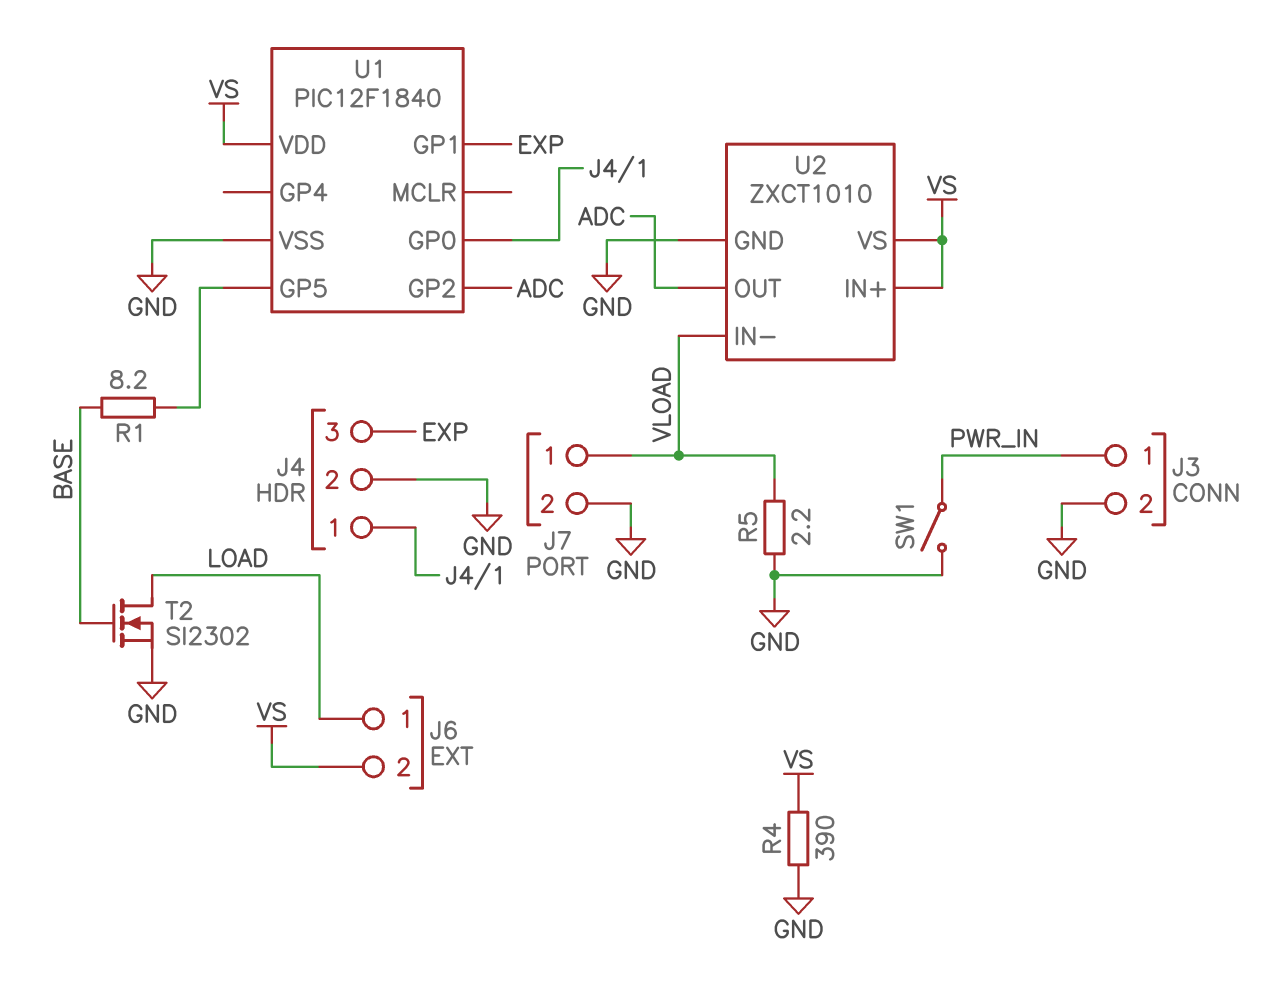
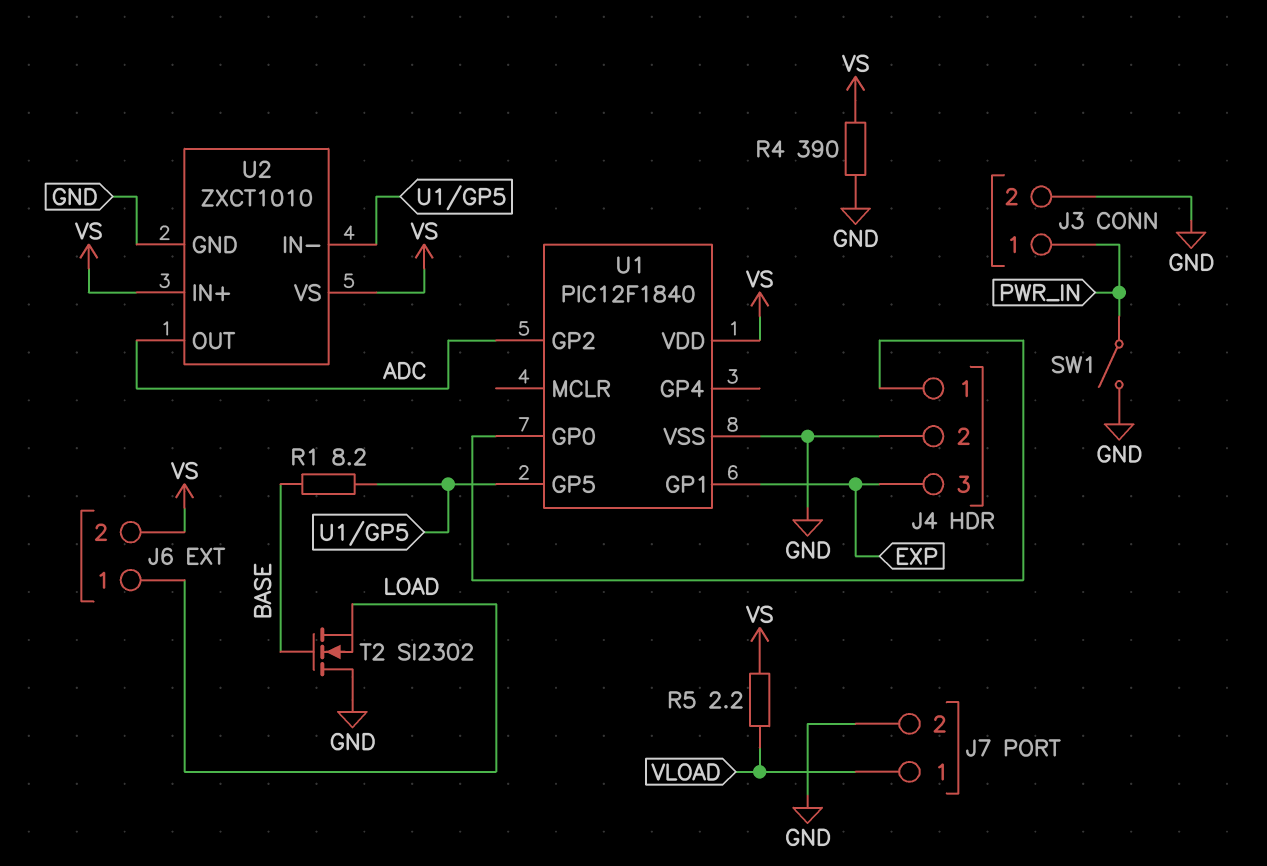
R5: 2.2 (GND, VLOAD) -> 2.2 (VLOAD, VS)
T2: NMOS SI2302 (G BASE, D LOAD, S GND) -> NMOS SI2302 (G BASE, D GND, S LOAD)
U2 pin IN-: VLOAD -> U1/GP5

